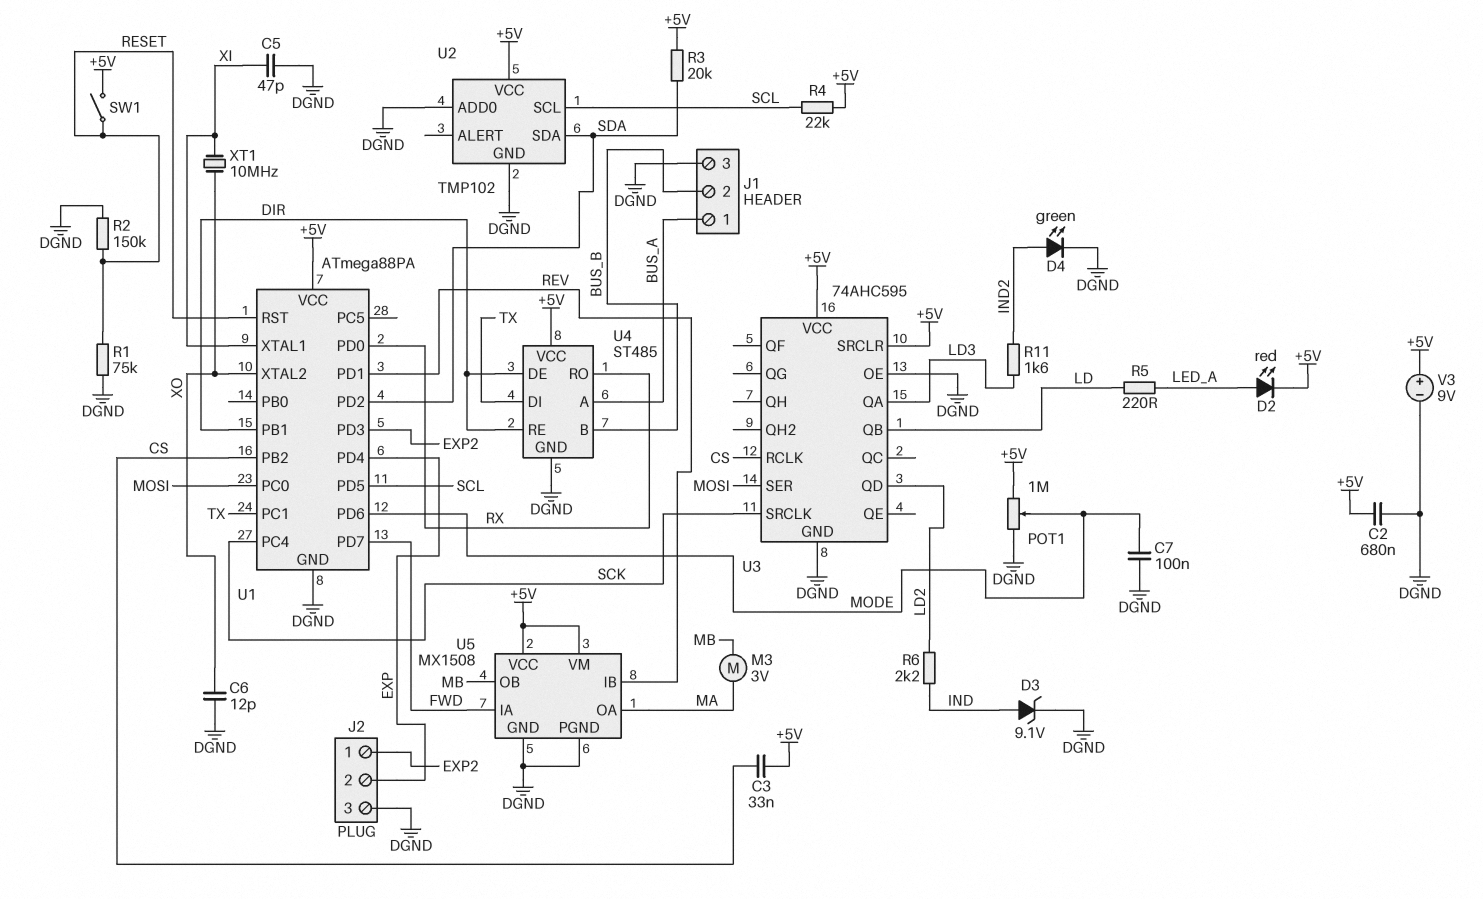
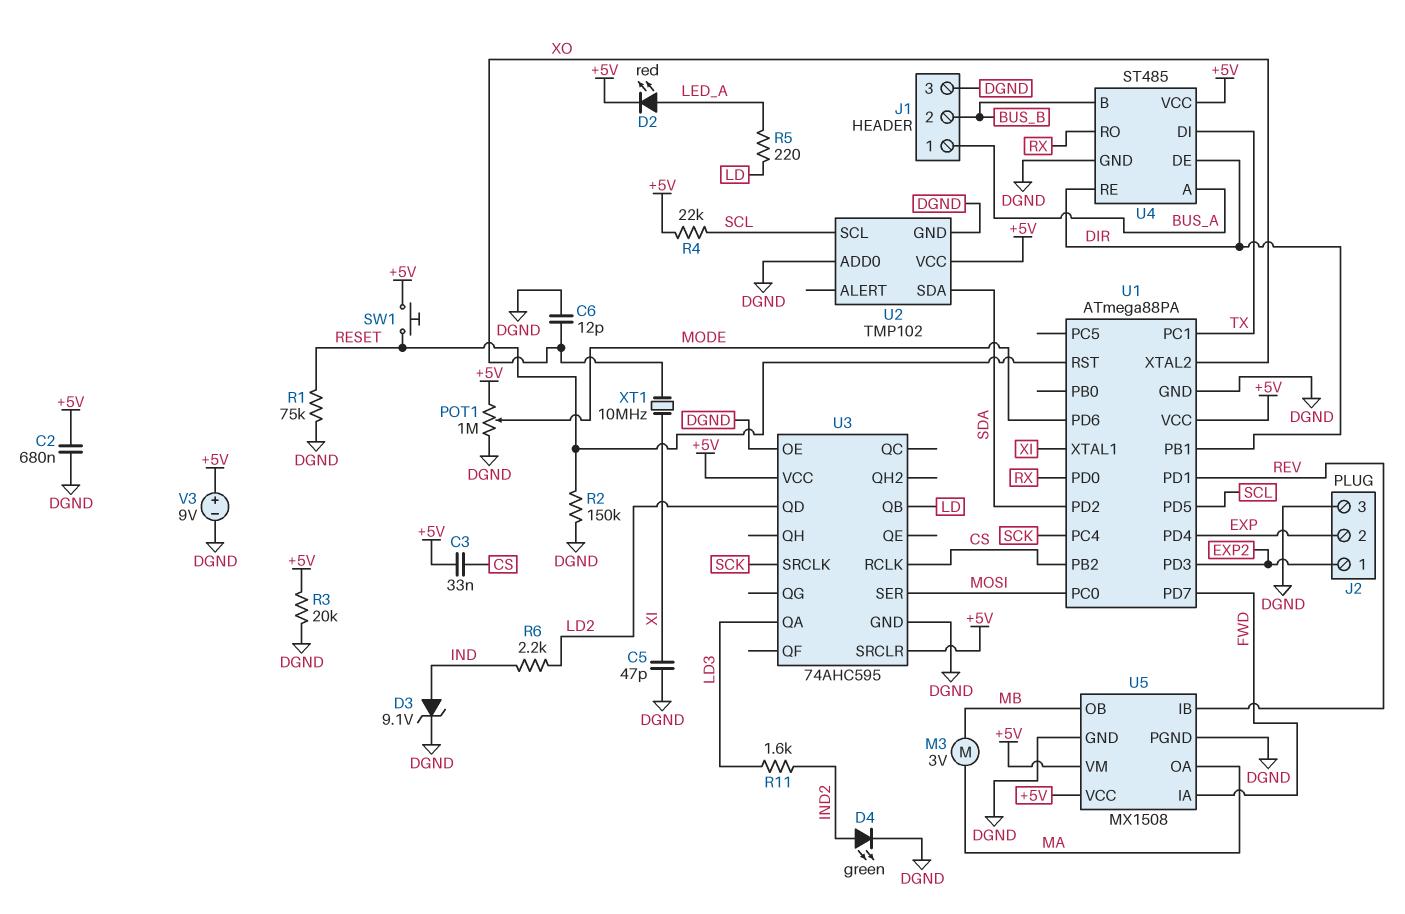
C7: 100nF (DGND, MODE) -> none
R3: 20k (+5V, SDA) -> 20k (+5V, DGND)
SW1: switch (+5V, RESET) -> button (+5V, RESET)

